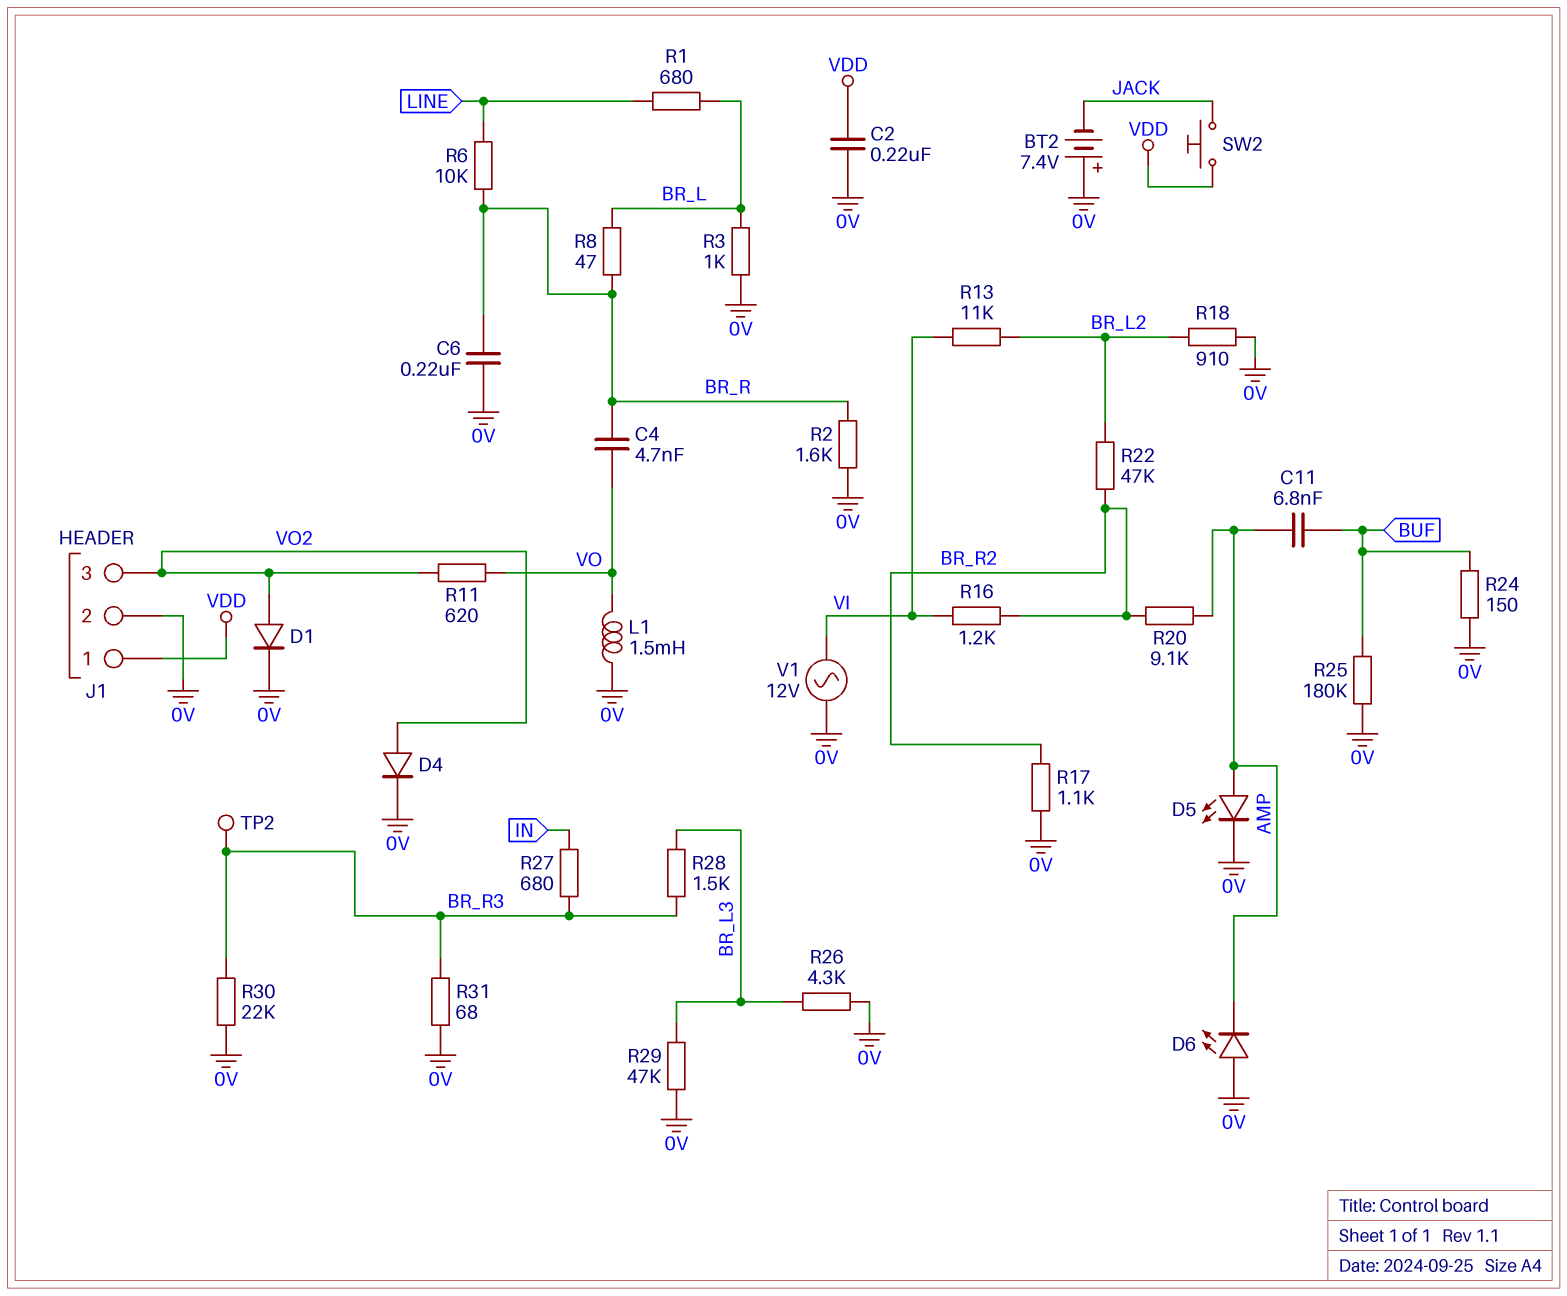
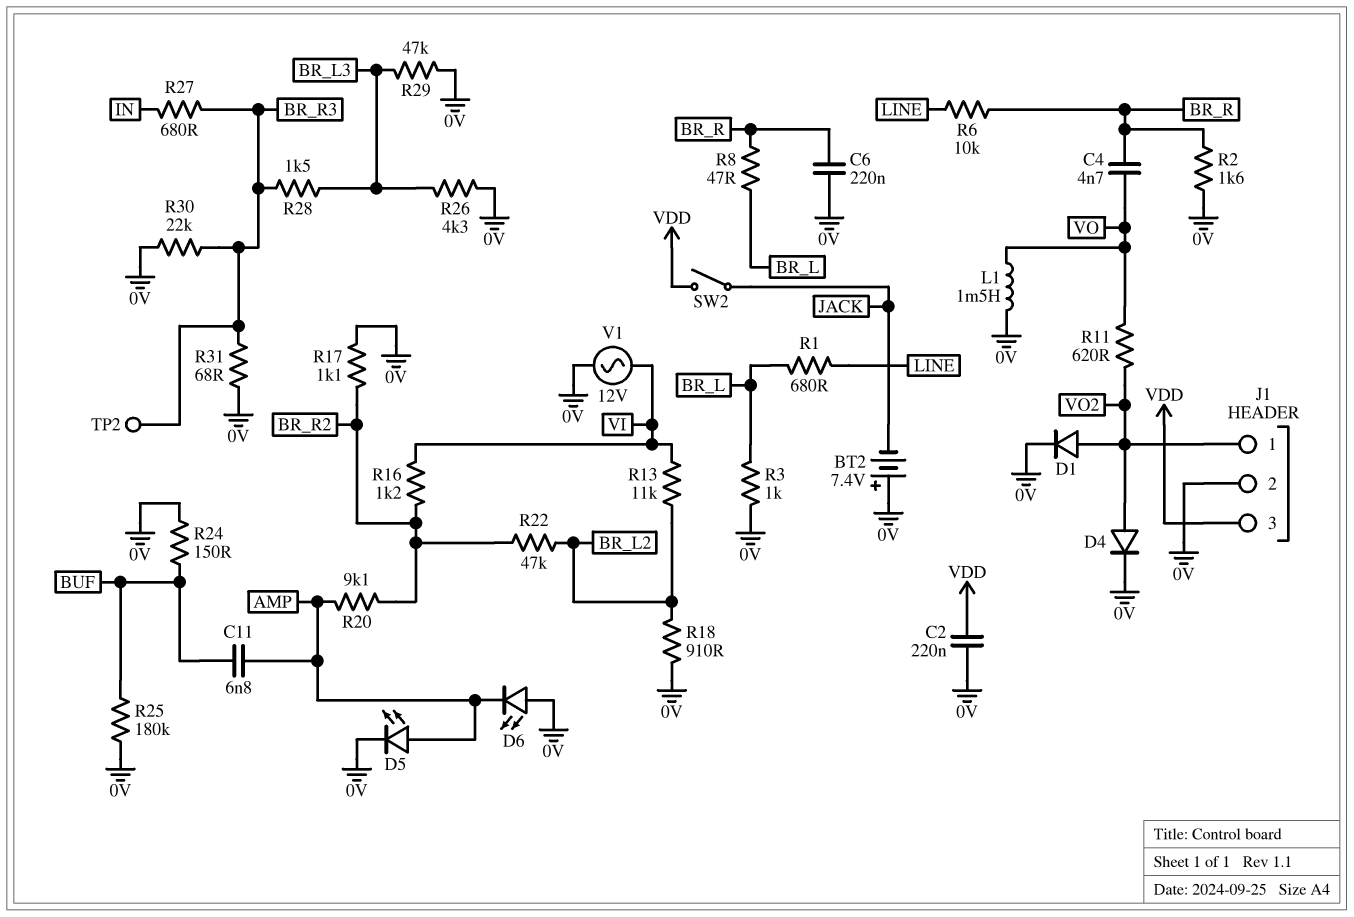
J1 pin 1: VDD -> VO2
J1 pin 3: VO2 -> VDD
SW2: button (JACK, VDD) -> switch (JACK, VDD)

